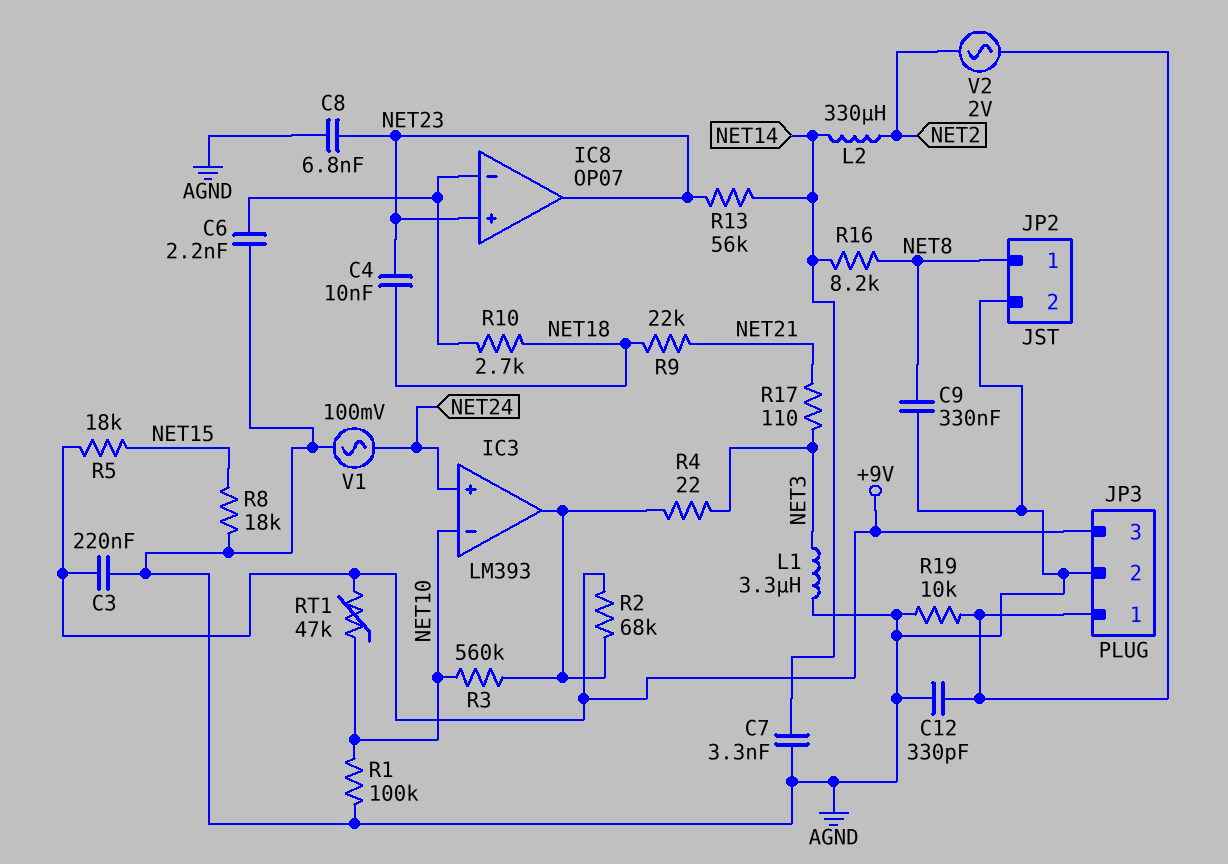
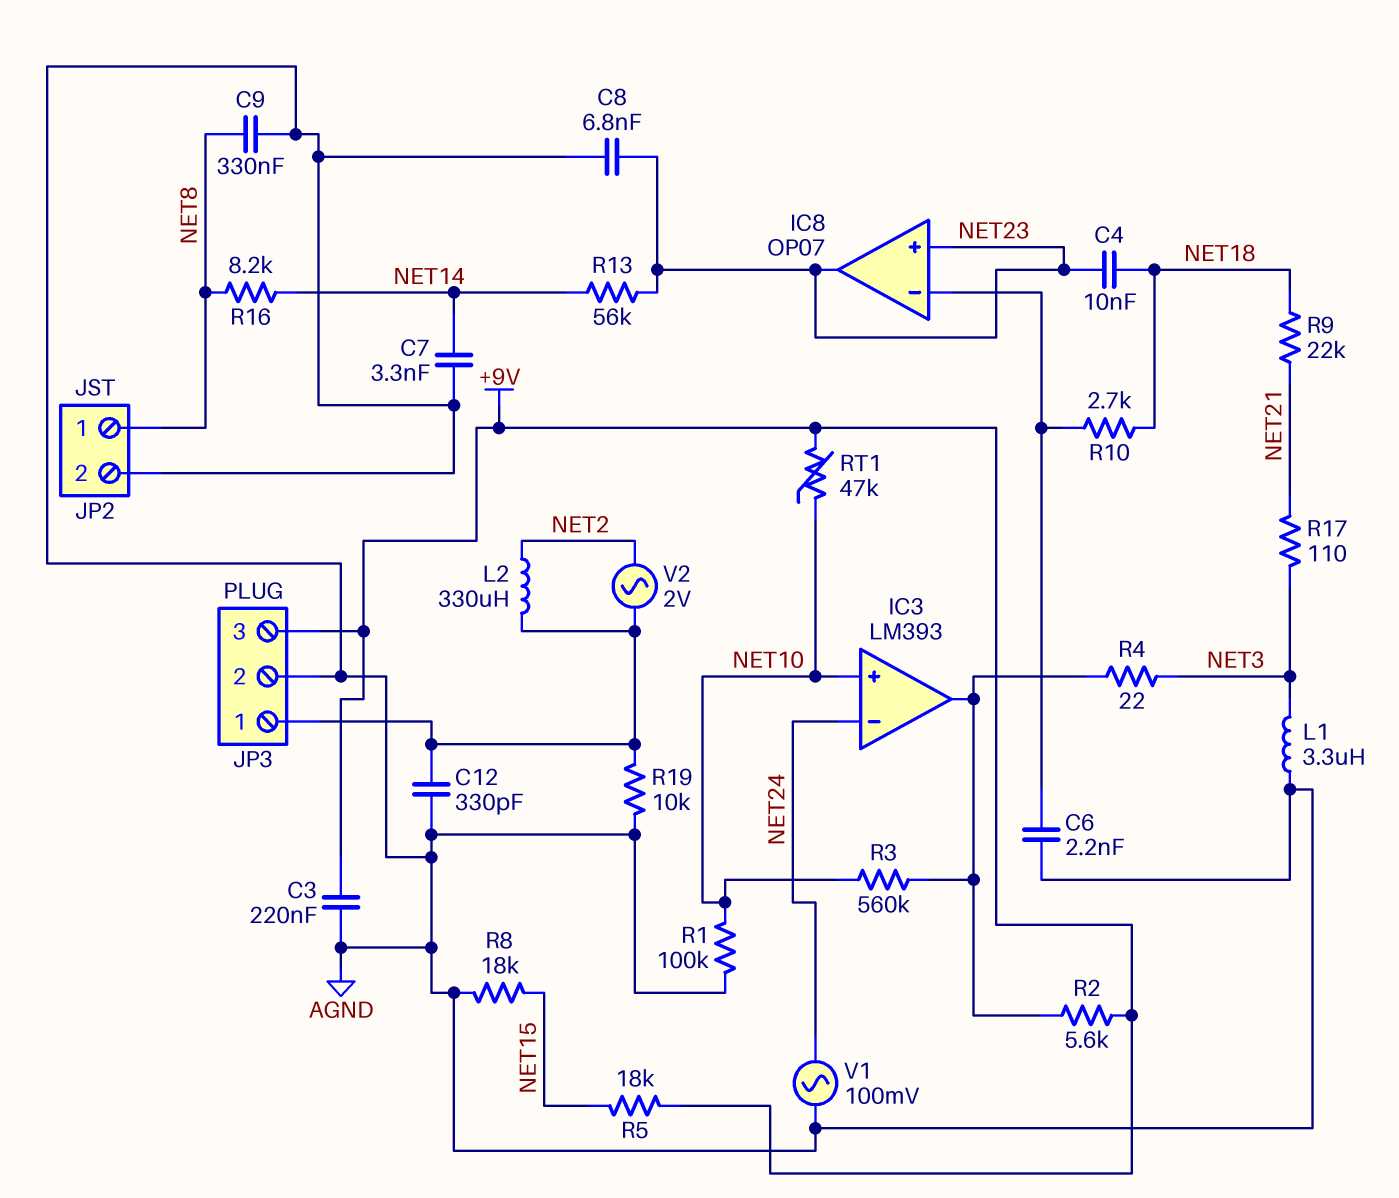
IC3 pin in+: NET24 -> NET10
IC3 pin in-: NET10 -> NET24
L2: 330uH (NET2, NET14) -> 330uH (JP3/1, NET2)
R2: 68k (+9V, IC3/out) -> 5.6k (+9V, IC3/out)

